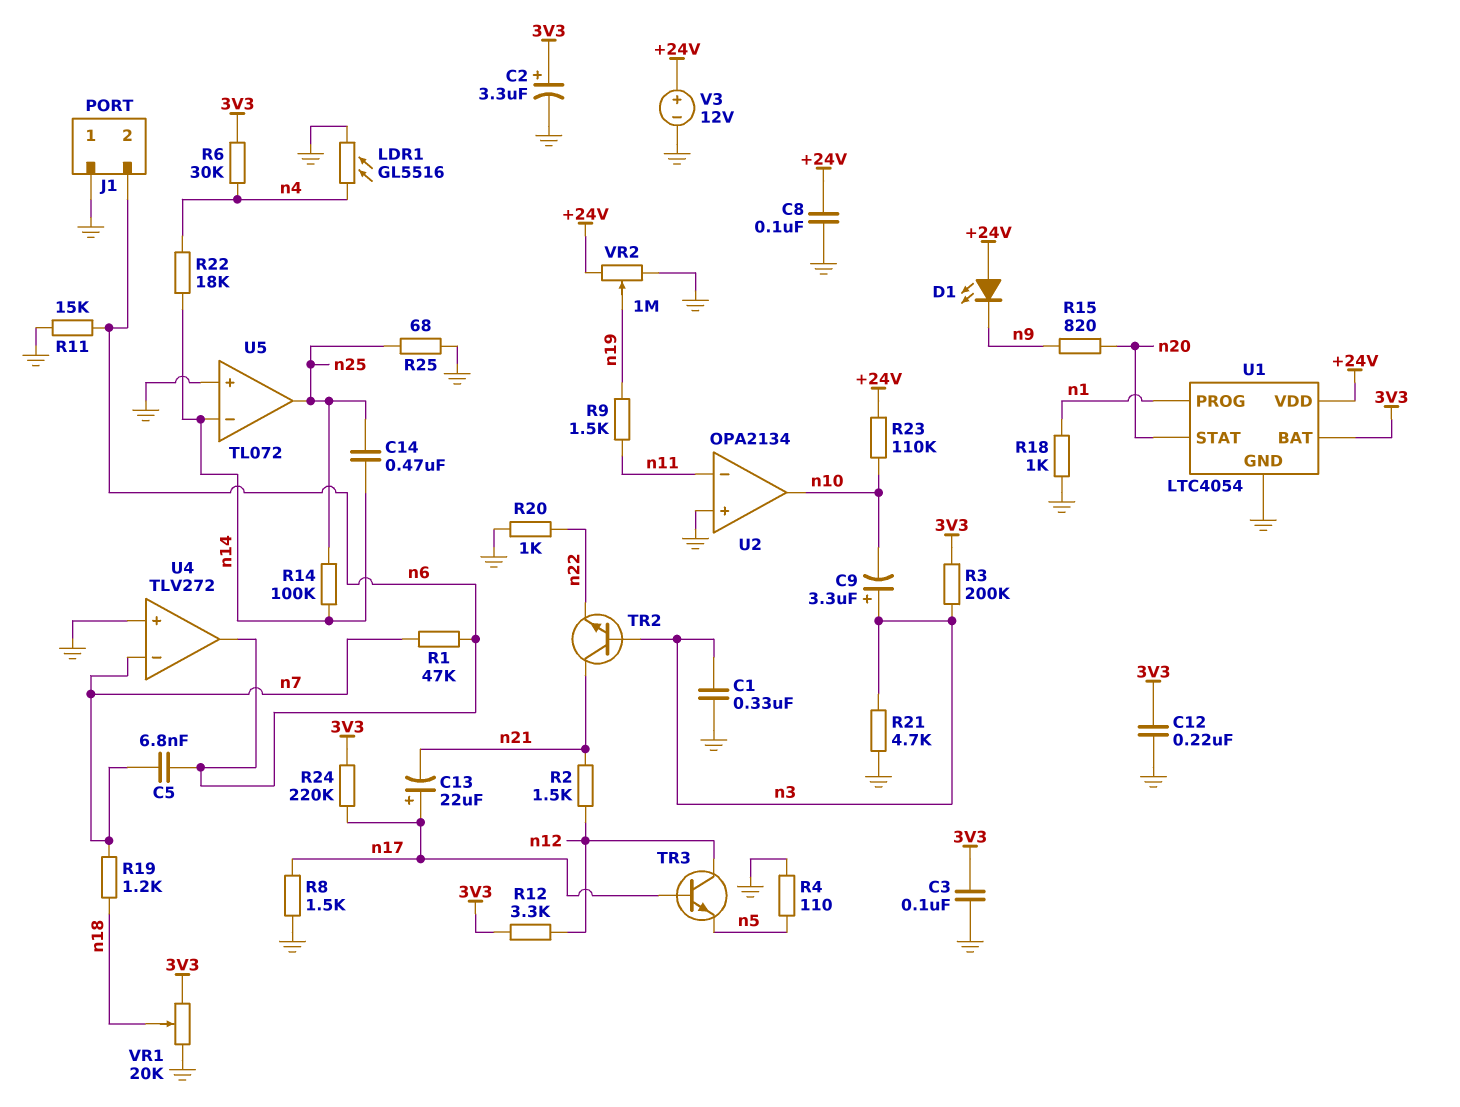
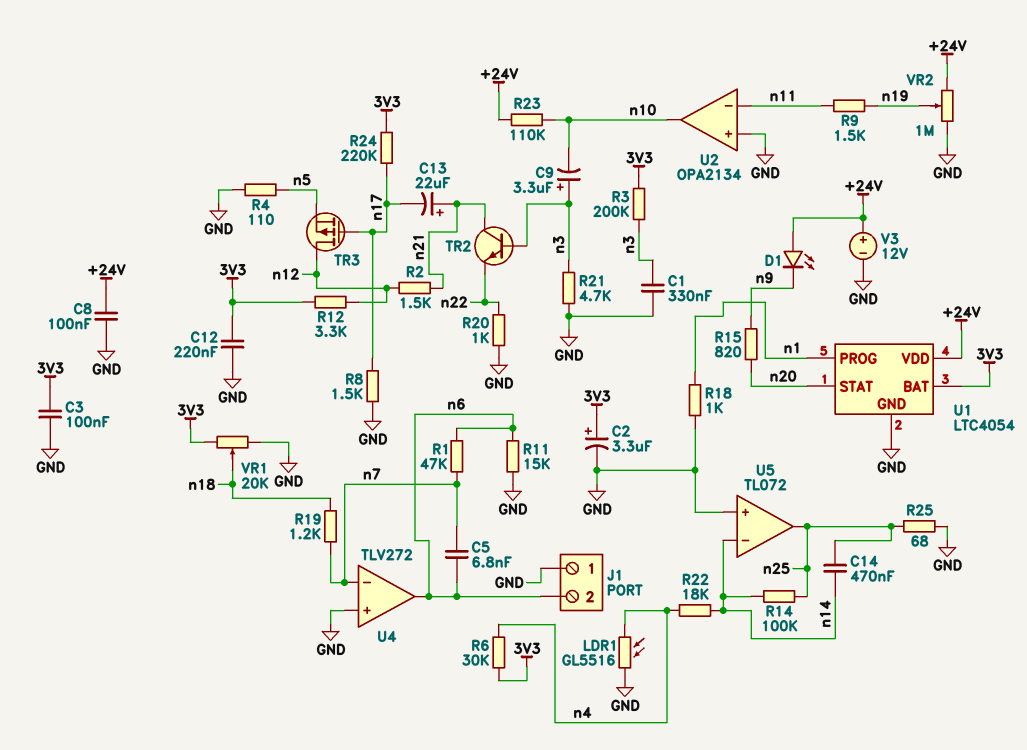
C13: 22uF (plus n17, minus n21) -> 22uF (plus n21, minus n17)
TR3: NPN (B n17, C n12, E n5) -> PMOS (G n17, D n12, S n5)

